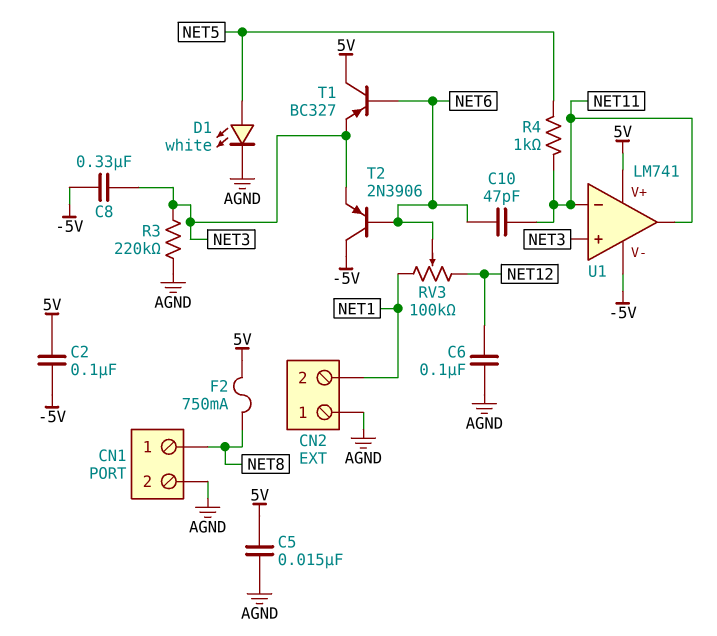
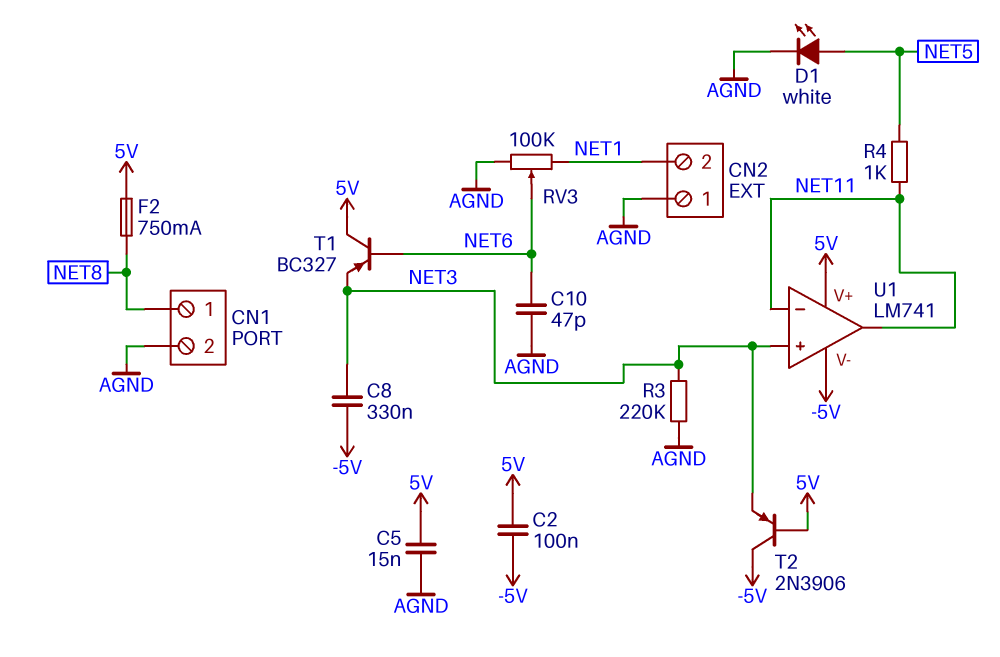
C6: 100nF (AGND, NET12) -> none
C10: 47pF (NET6, NET11) -> 47pF (AGND, NET6)
RV3: 100k (NET1, NET12, wiper NET6) -> 100k (AGND, NET1, wiper NET6)
T2: PNP 2N3906 (B NET6, C -5V, E NET3) -> PNP 2N3906 (B 5V, C -5V, E NET3)

